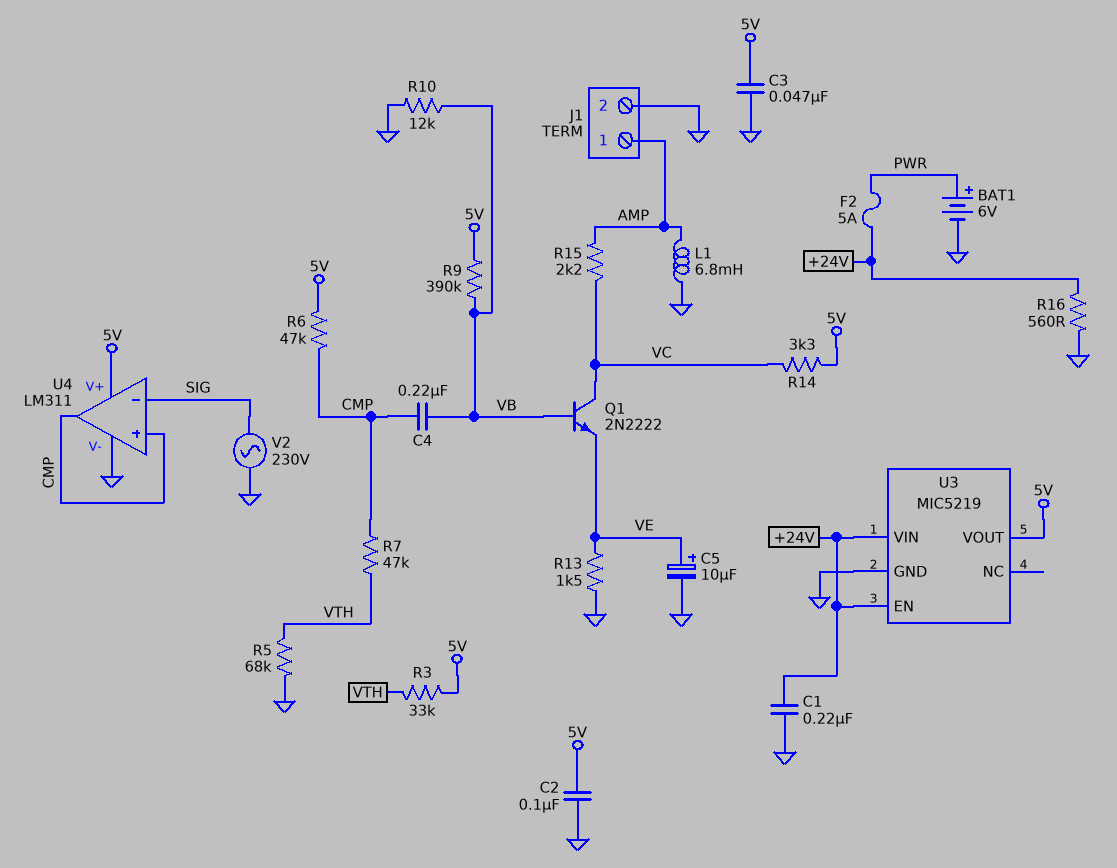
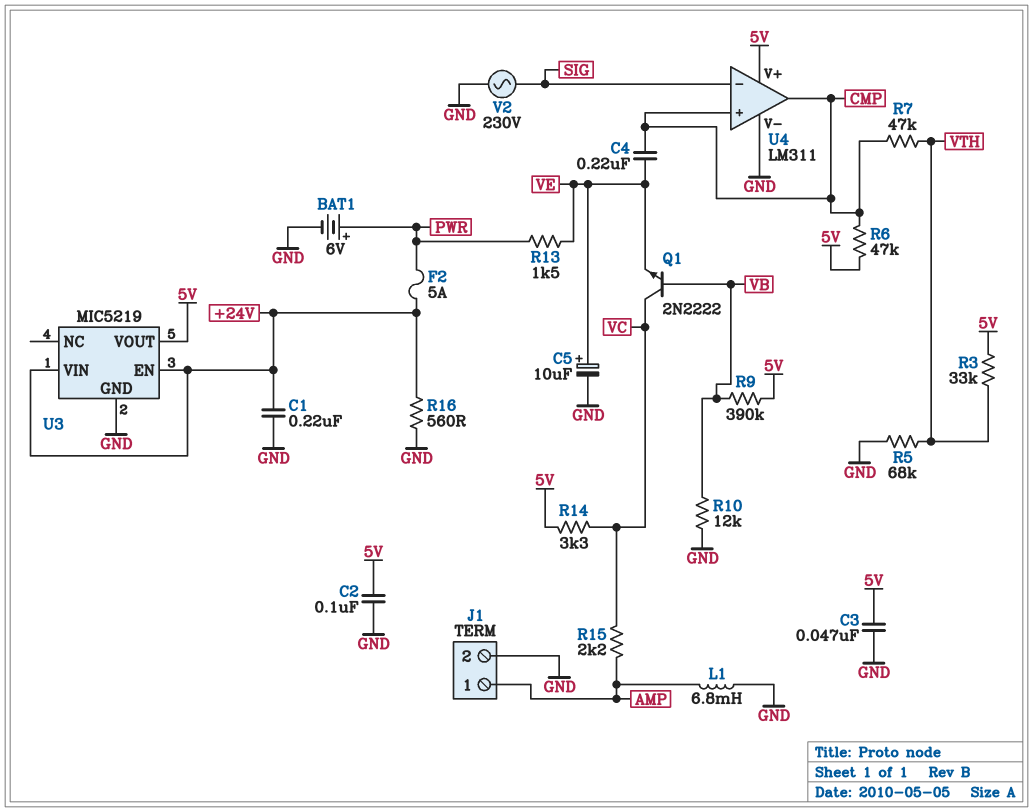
C4: 220nF (CMP, VB) -> 220nF (CMP, VE)
R13: 1.5k (GND, VE) -> 1.5k (PWR, VE)

